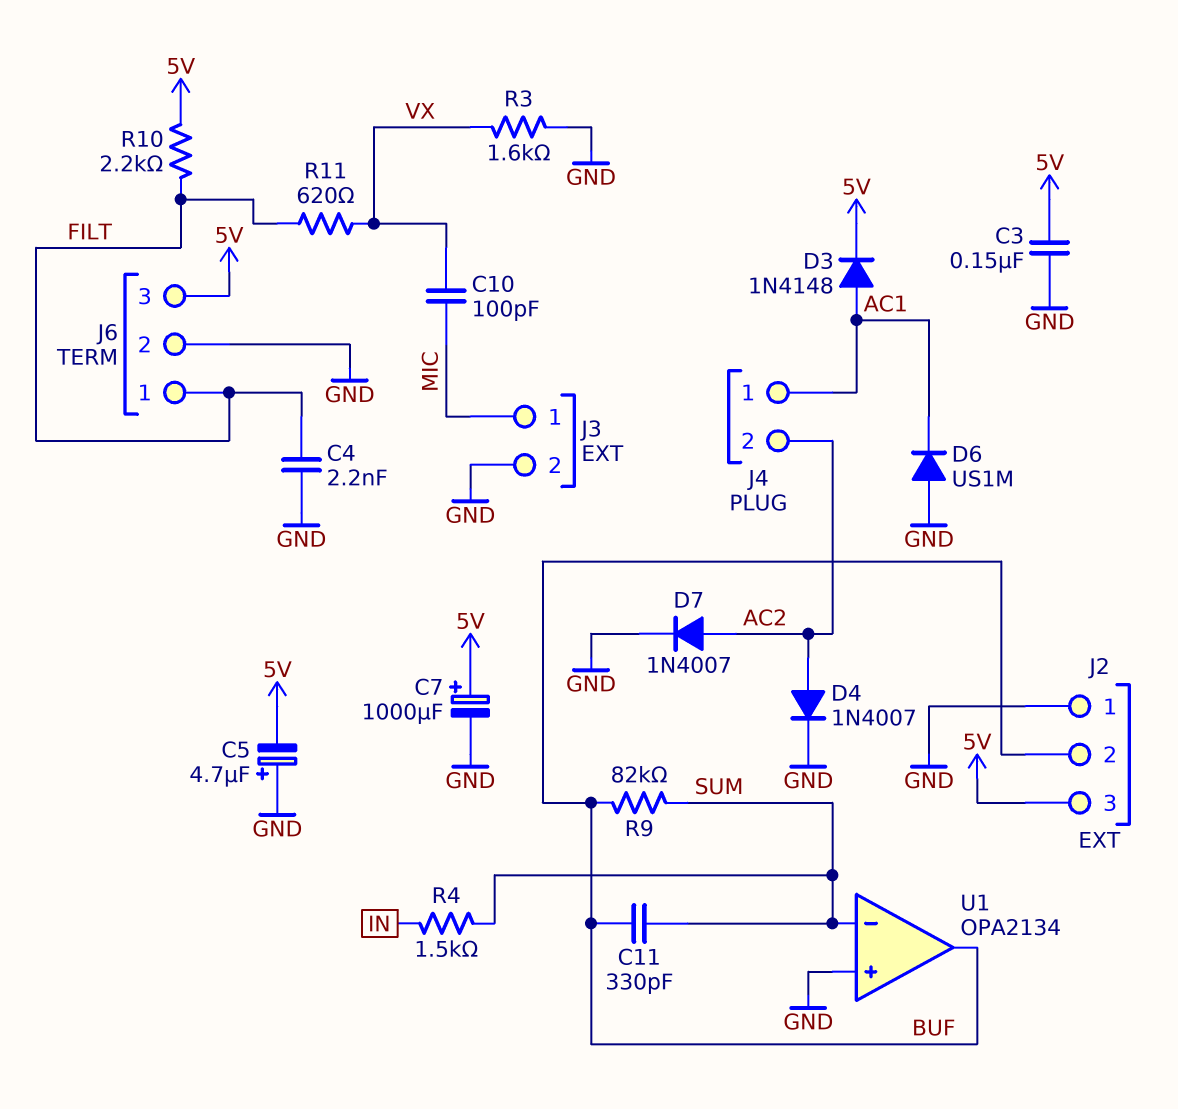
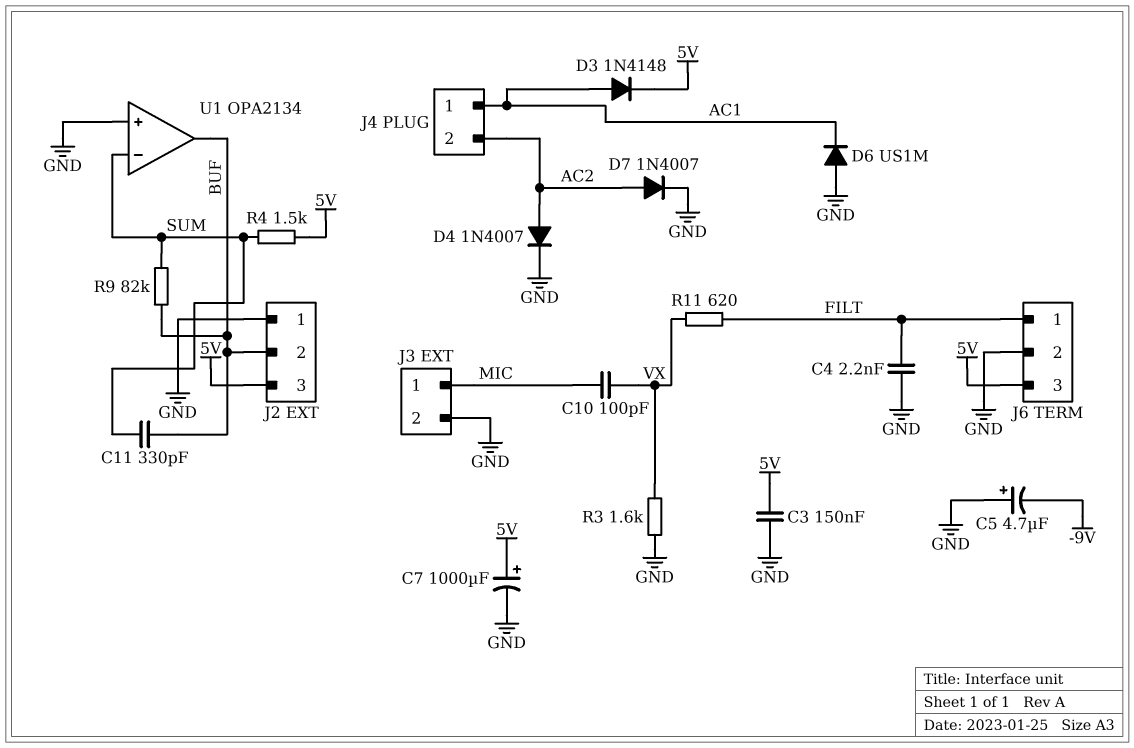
C5: 4.7uF (plus GND, minus 5V) -> 4.7uF (plus GND, minus -9V)
R4: 1.5k (IN, SUM) -> 1.5k (5V, SUM)
R10: 2.2k (5V, FILT) -> none

